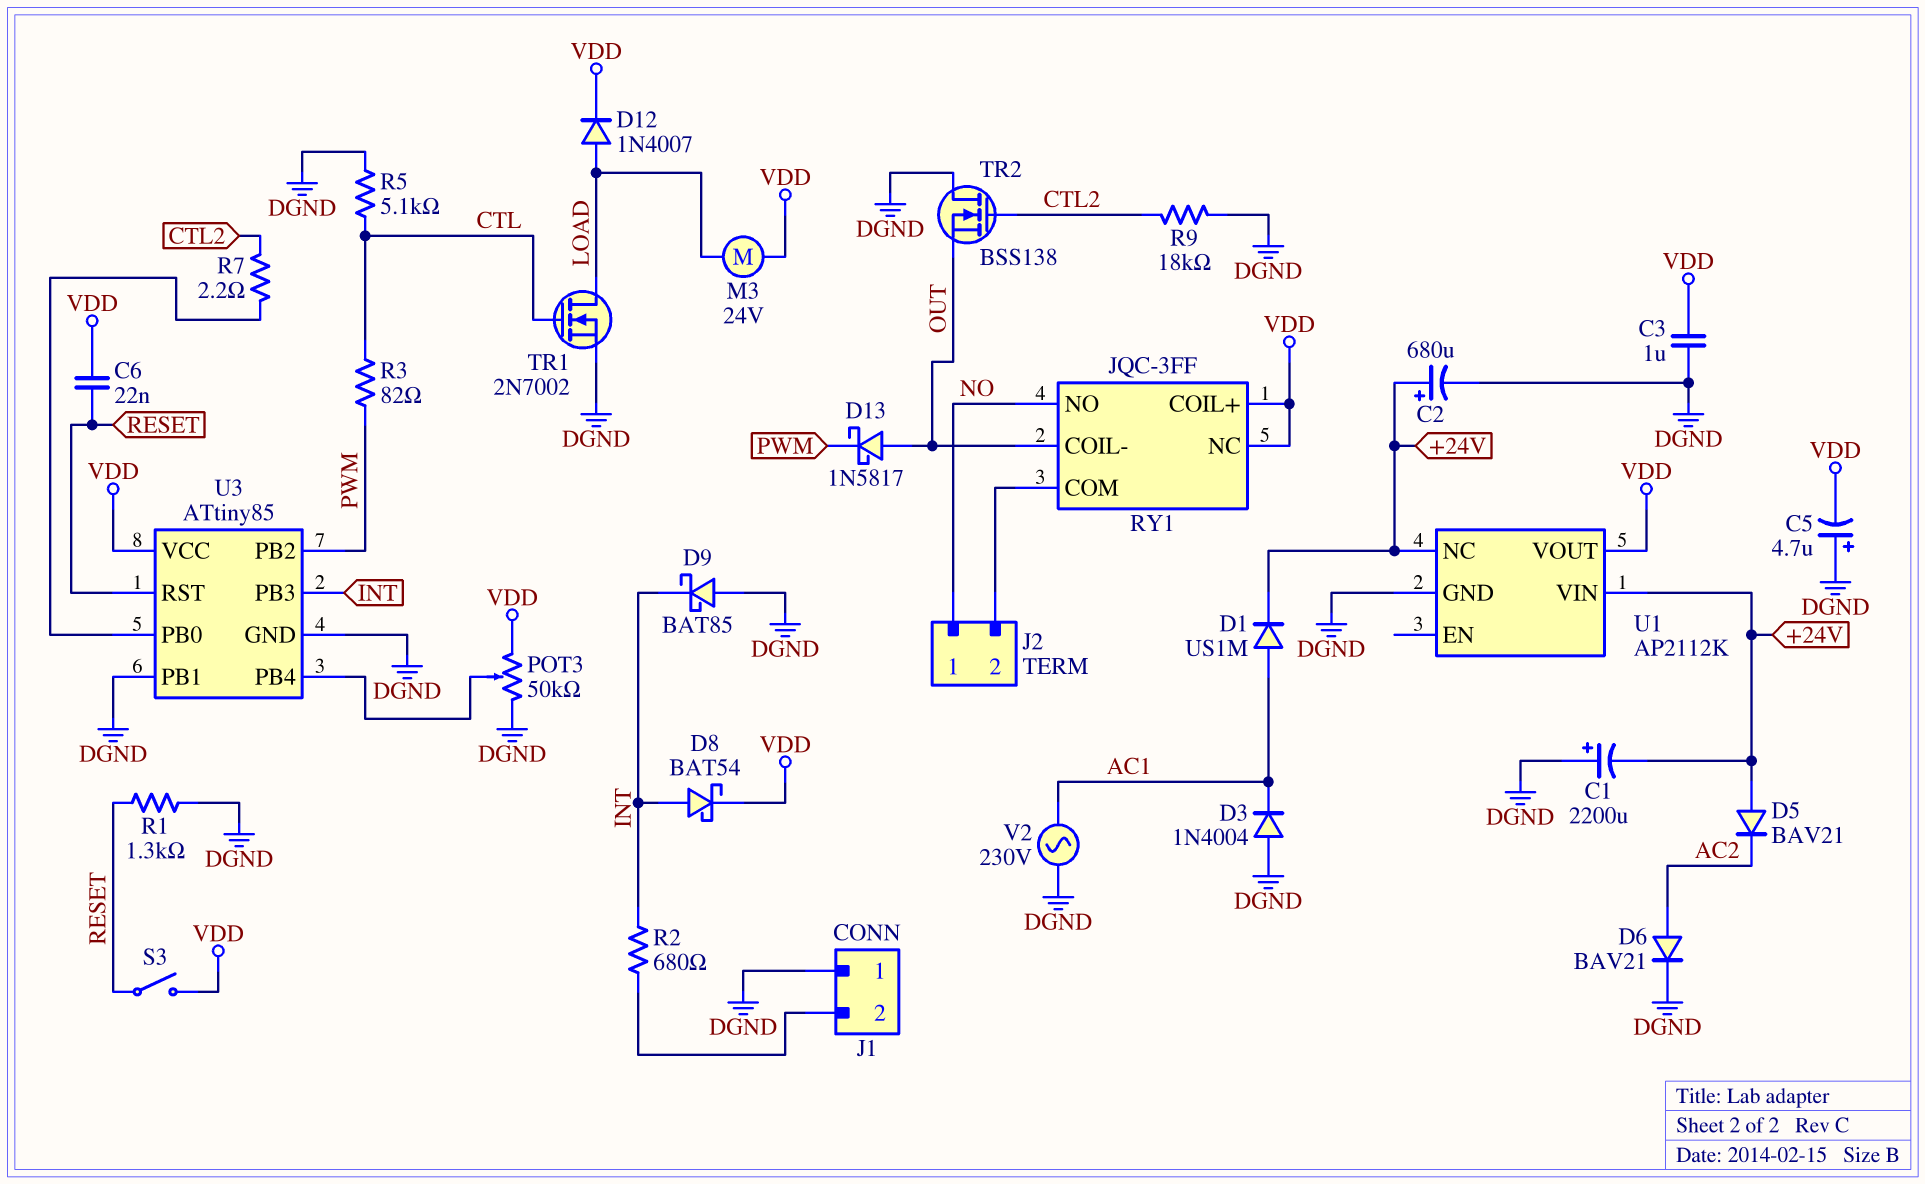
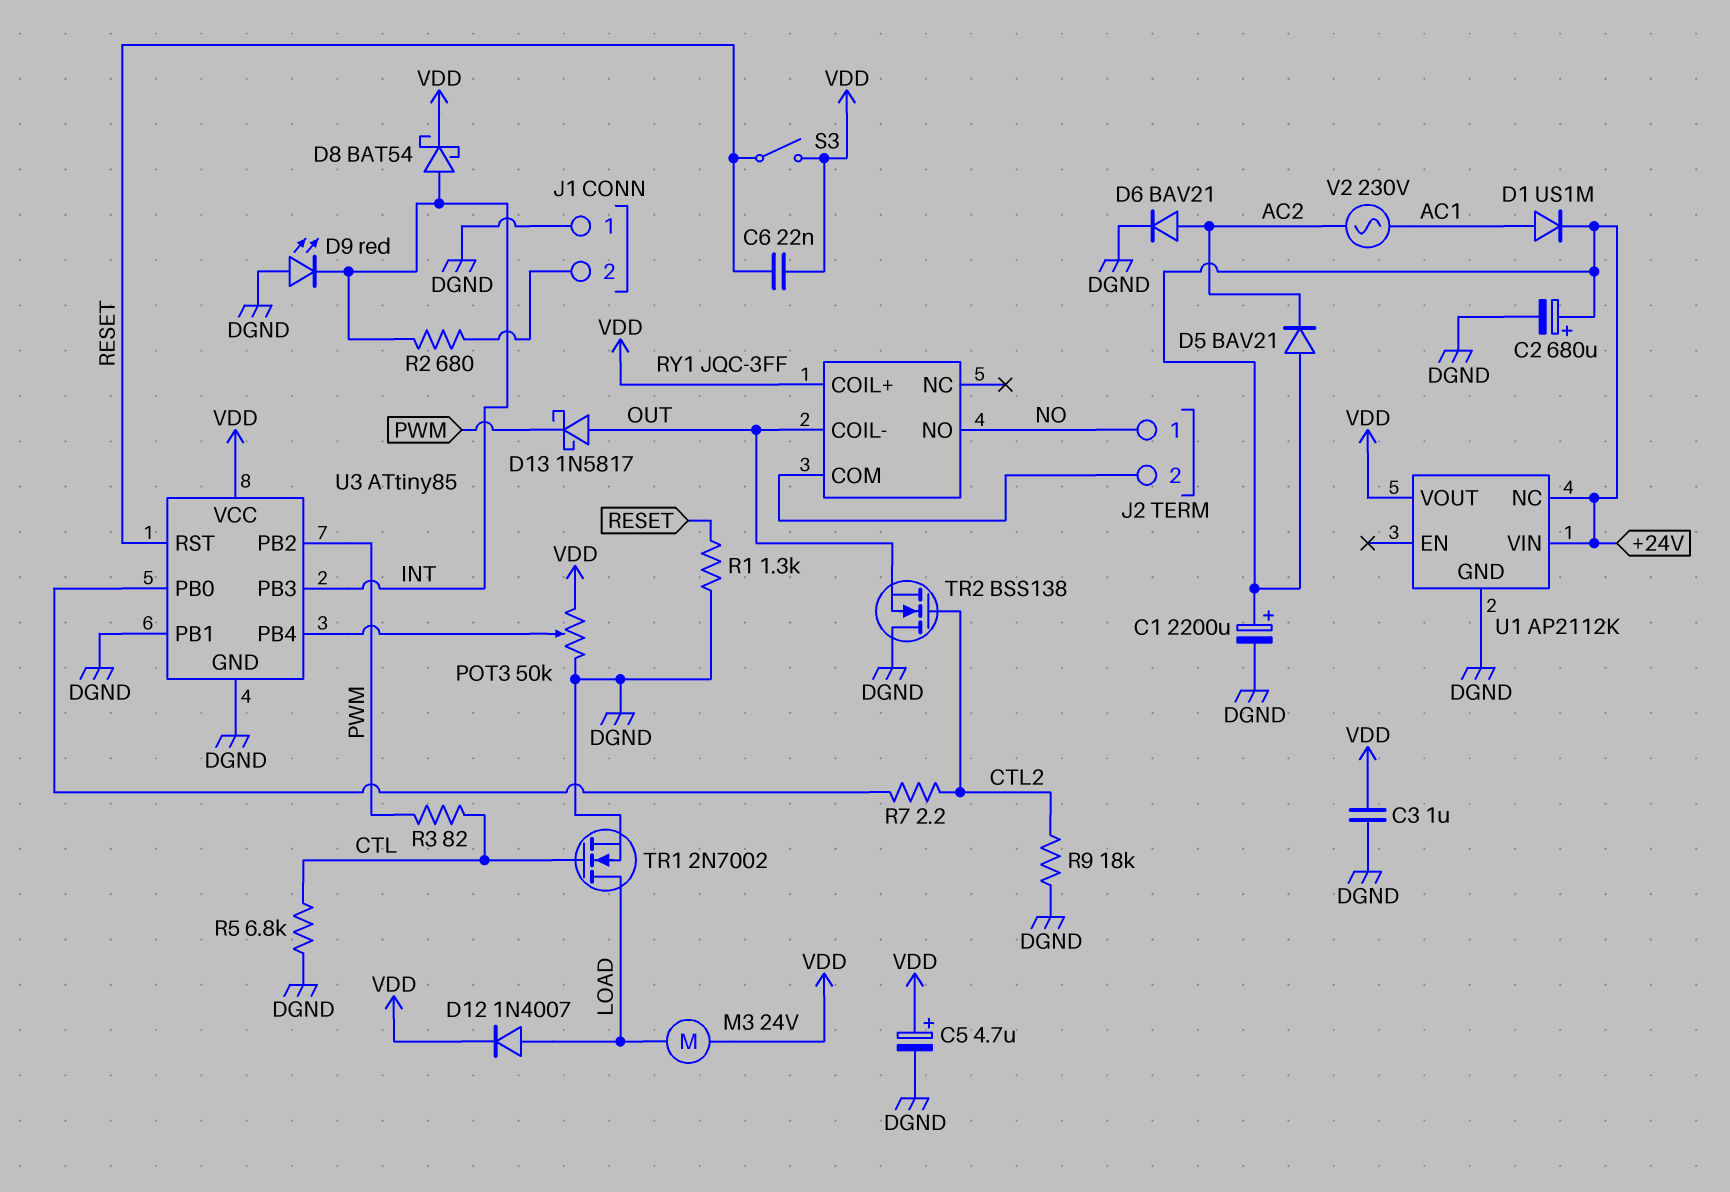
C1: 2200uF (plus DGND, minus +24V) -> 2200uF (plus +24V, minus DGND)
C5: 4.7uF (plus DGND, minus VDD) -> 4.7uF (plus VDD, minus DGND)
D3: diode 1N4004 (A DGND, K AC1) -> none
D9: schottky BAT85 (A DGND, K INT) -> LED red (A DGND, K INT)
R5: 5.1k (CTL, DGND) -> 6.8k (CTL, DGND)
RY1 pin NC: VDD -> none
V2: AC 230V (AC1, DGND) -> AC 230V (AC1, AC2)

